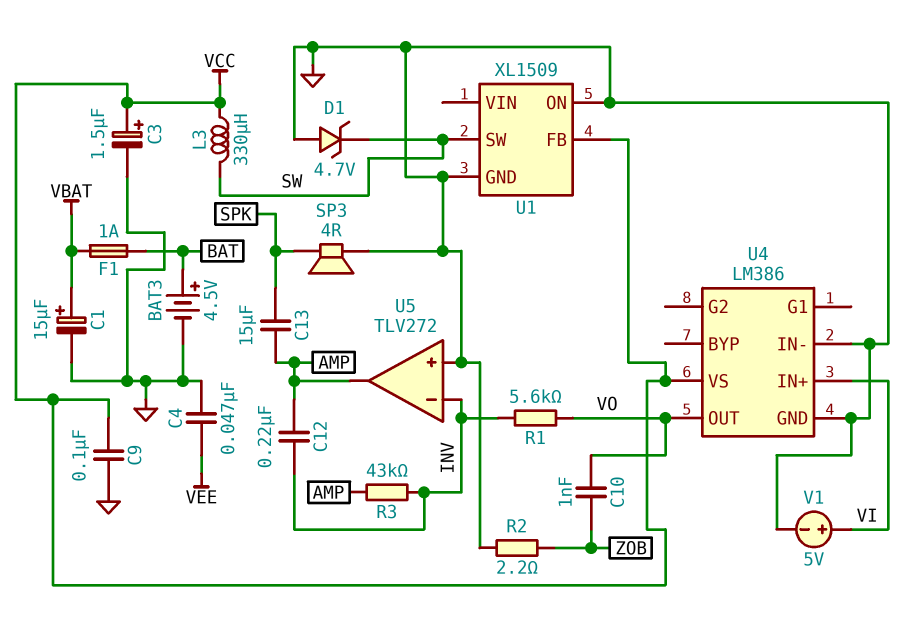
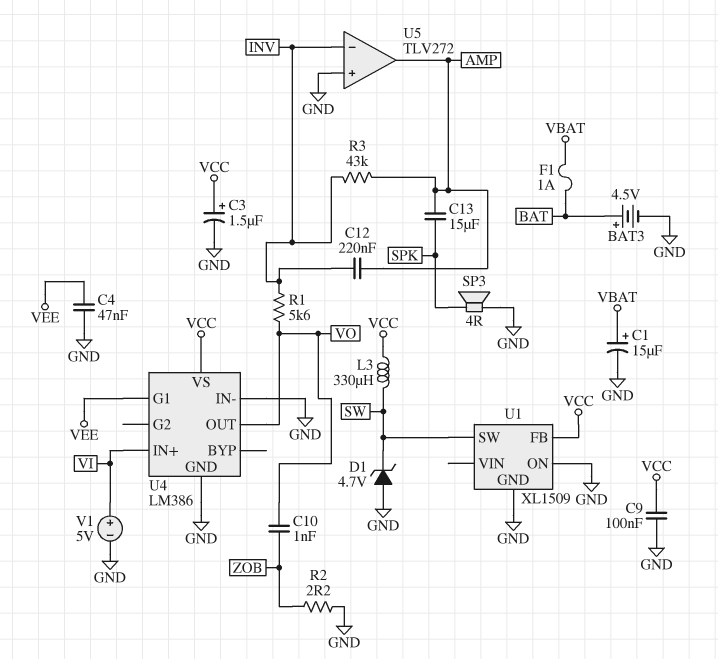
U4 pin G1: none -> VEE

